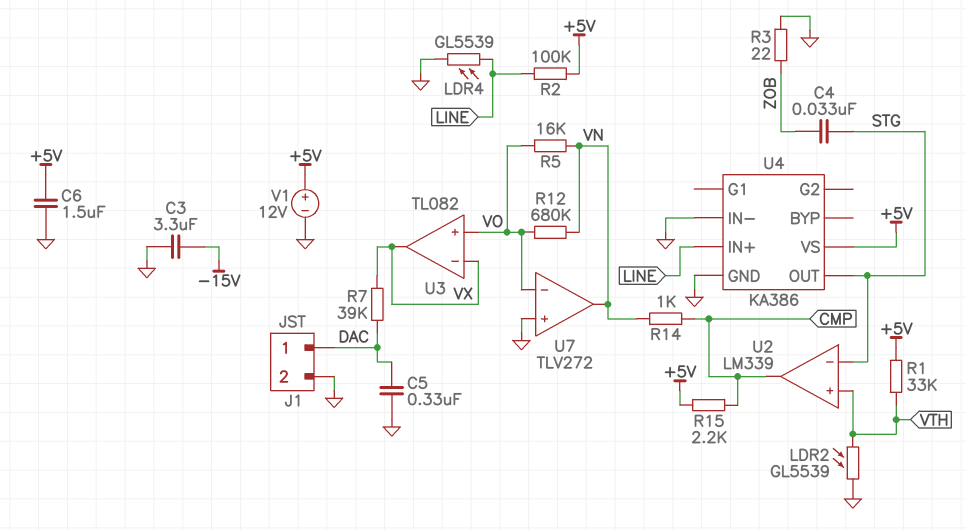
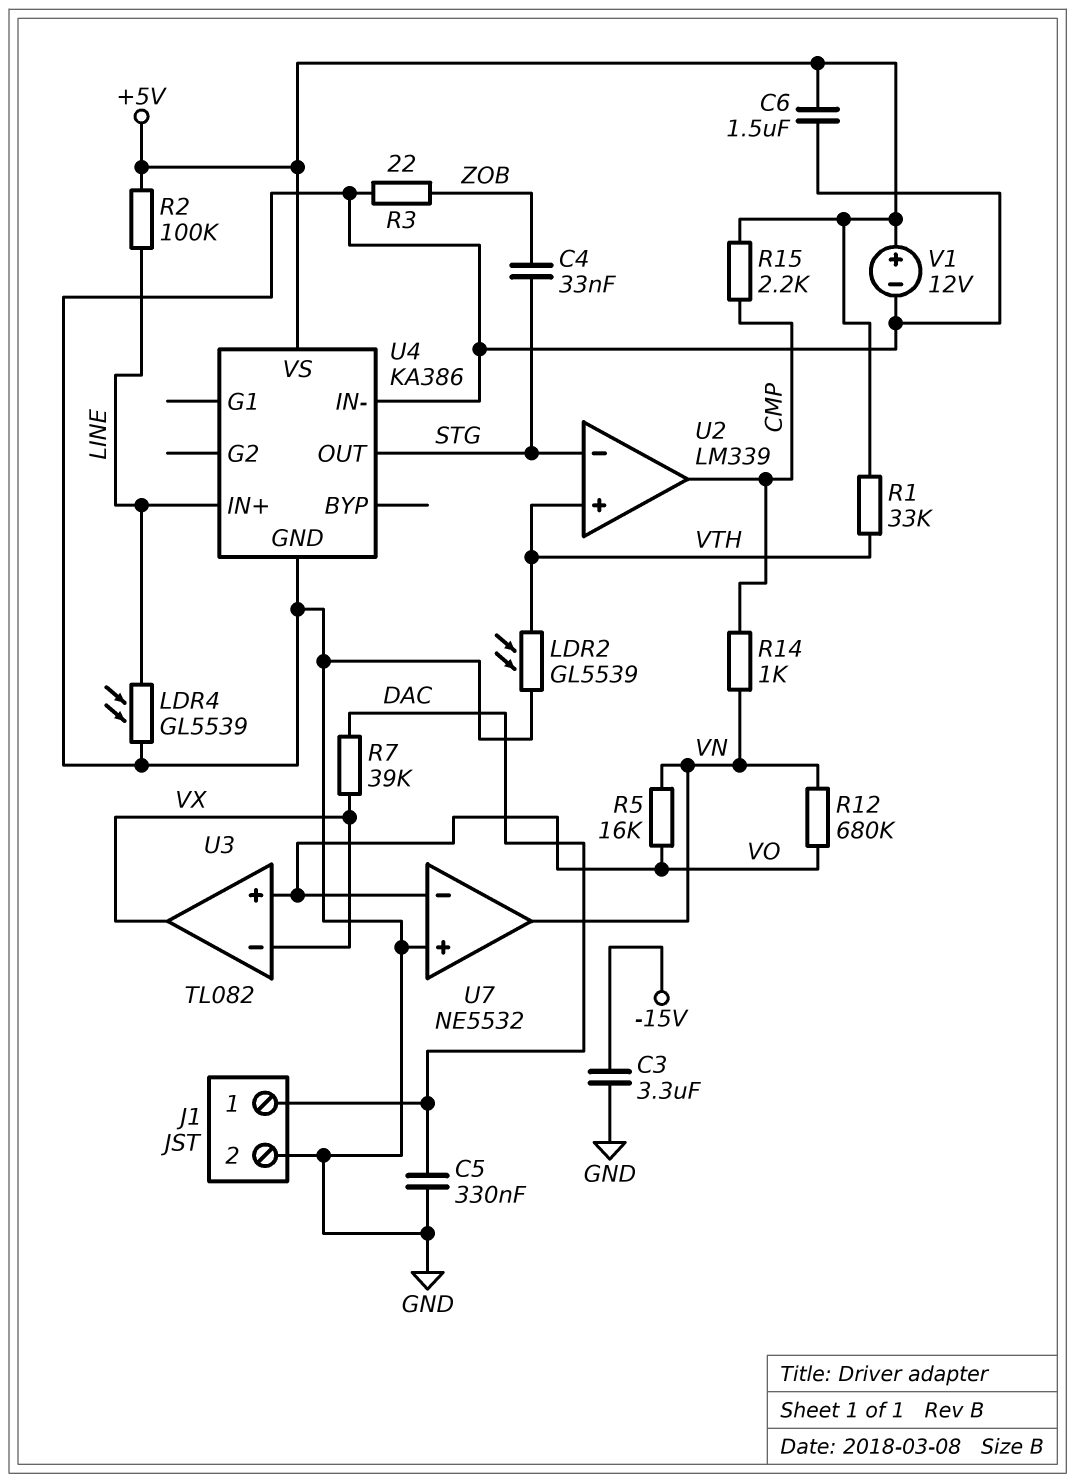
U7: TLV272 -> NE5532

